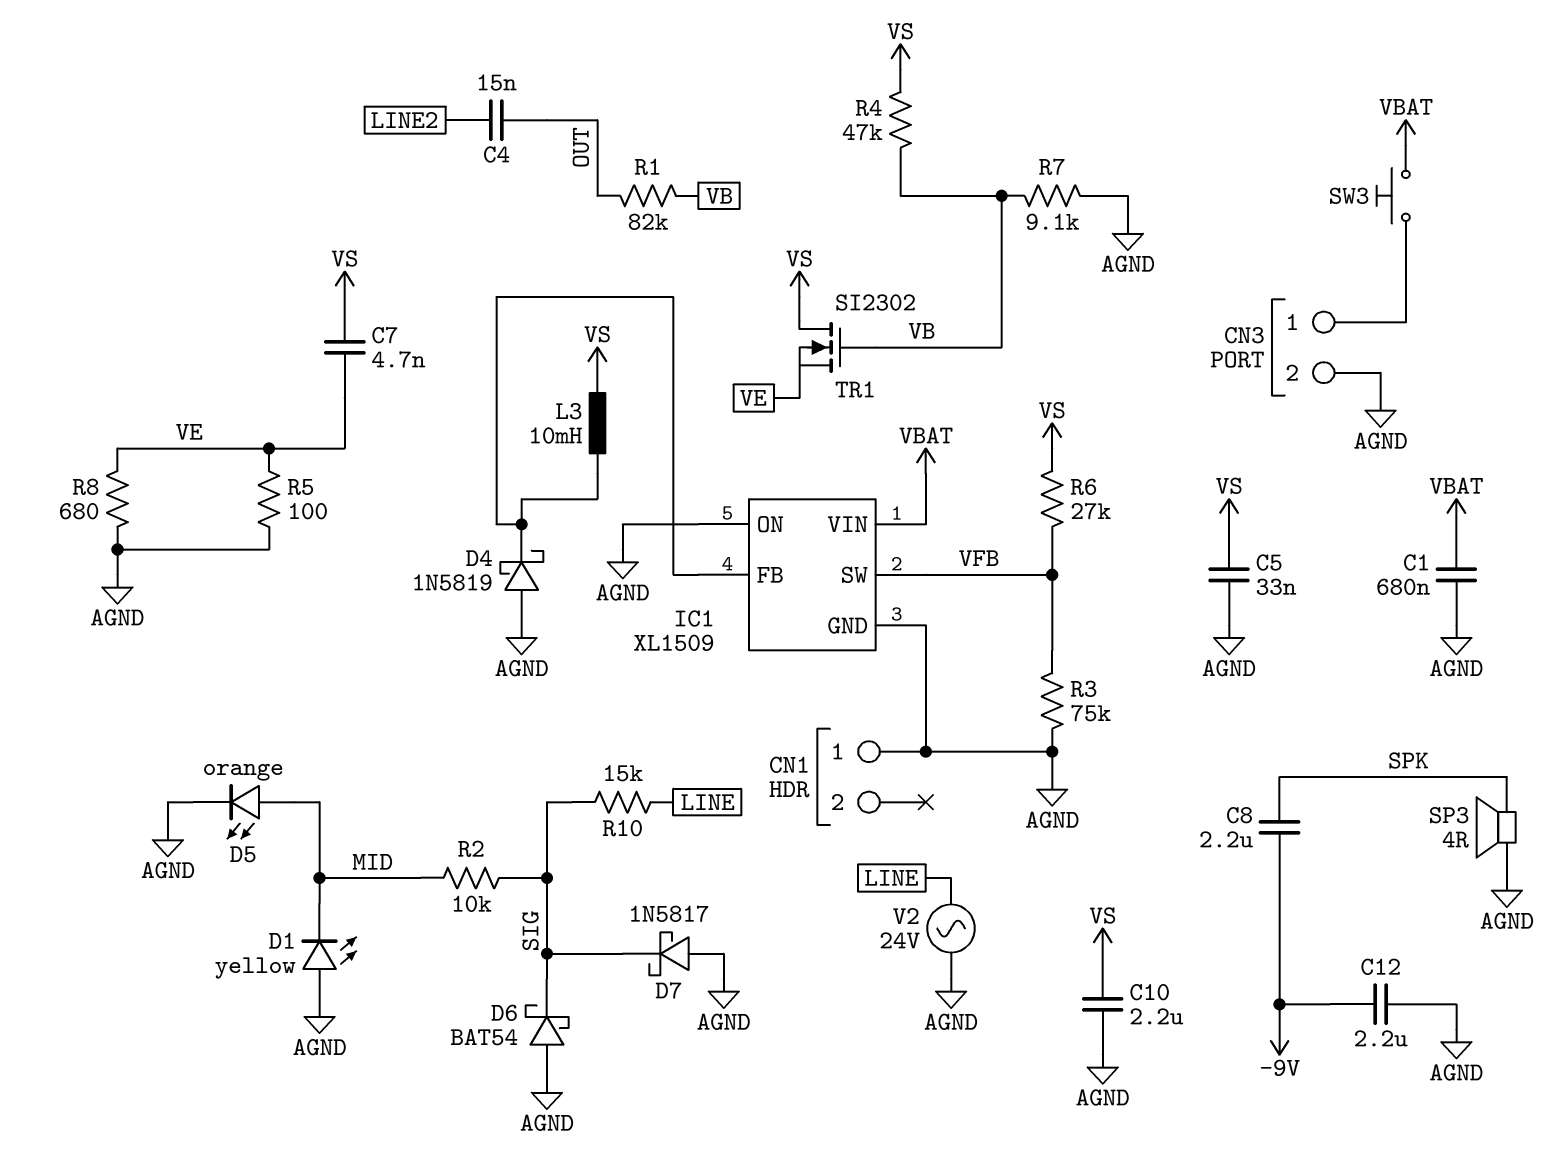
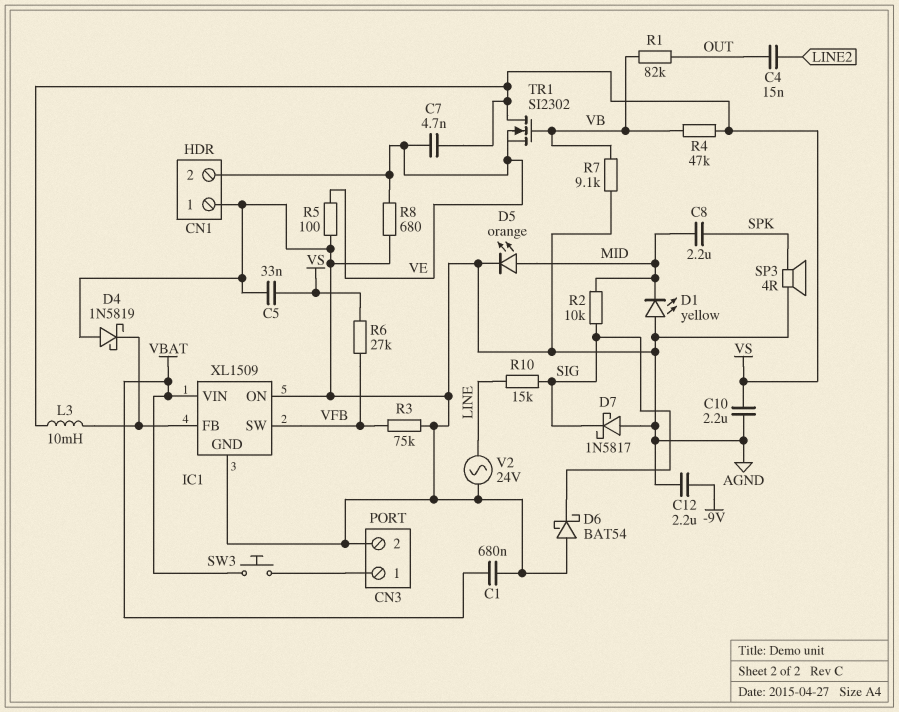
C8: 2.2uF (-9V, SPK) -> 2.2uF (MID, SPK)
CN1 pin 2: none -> VE

